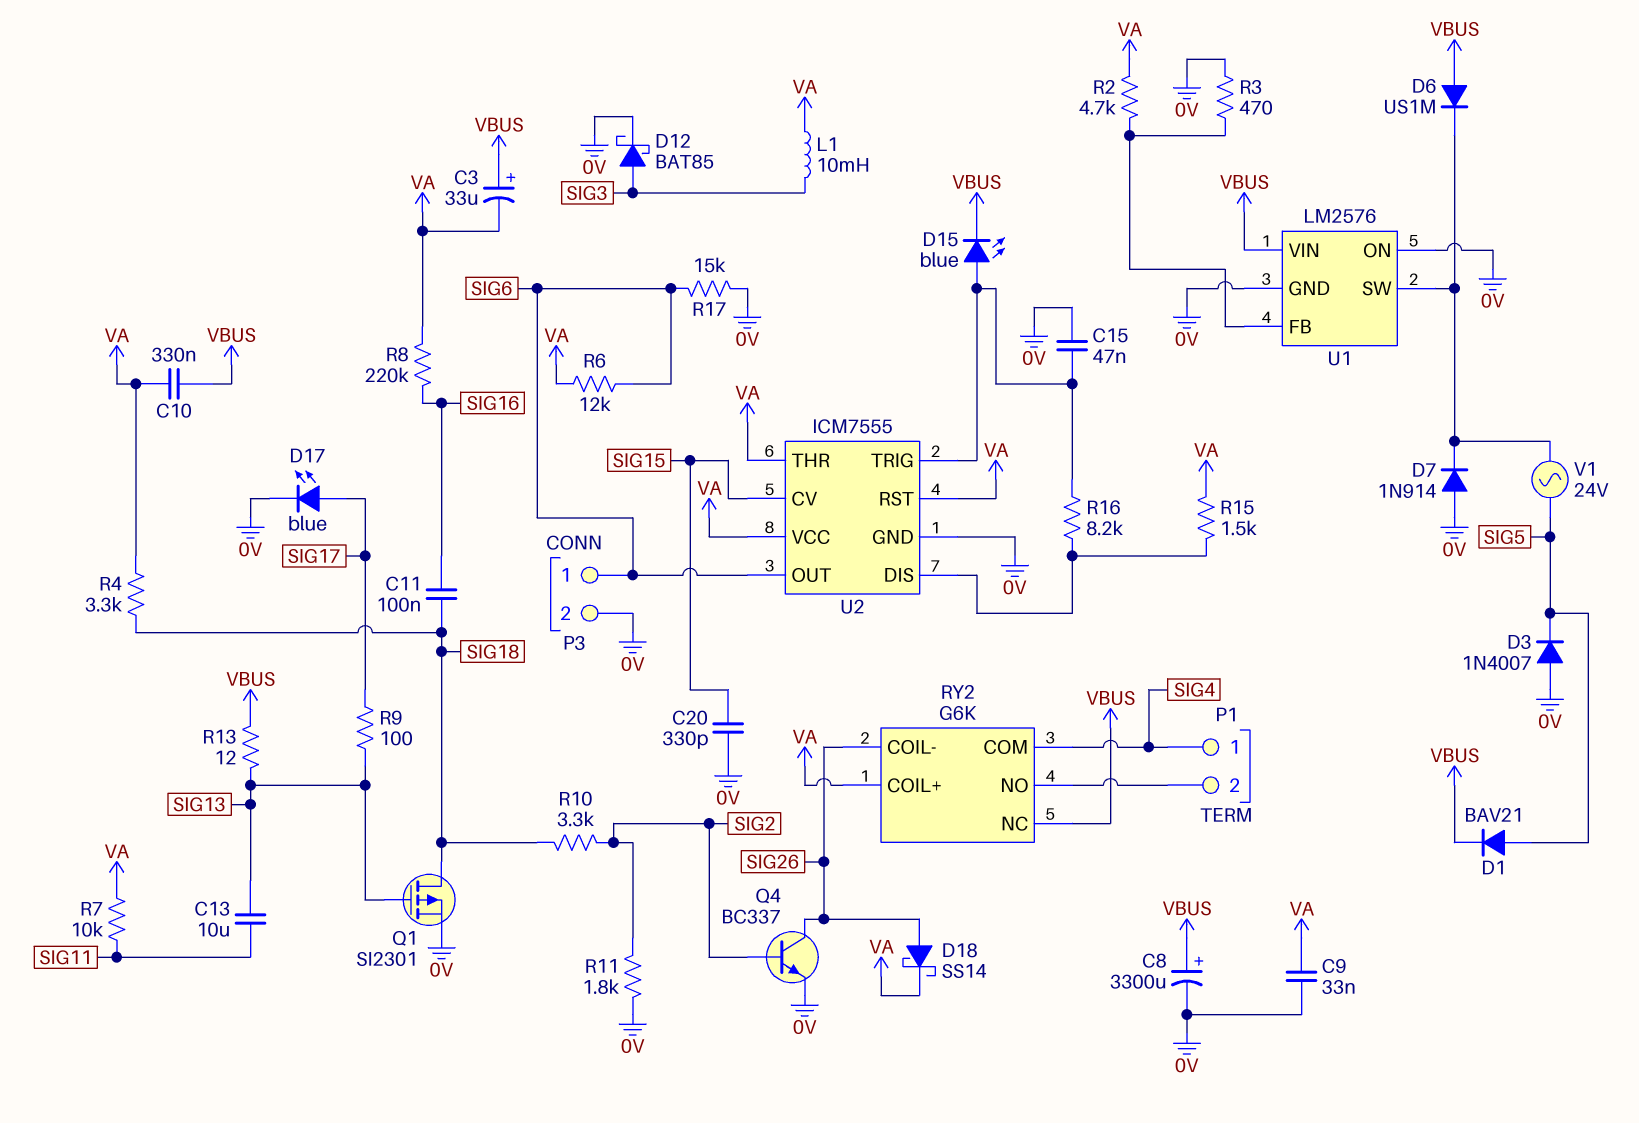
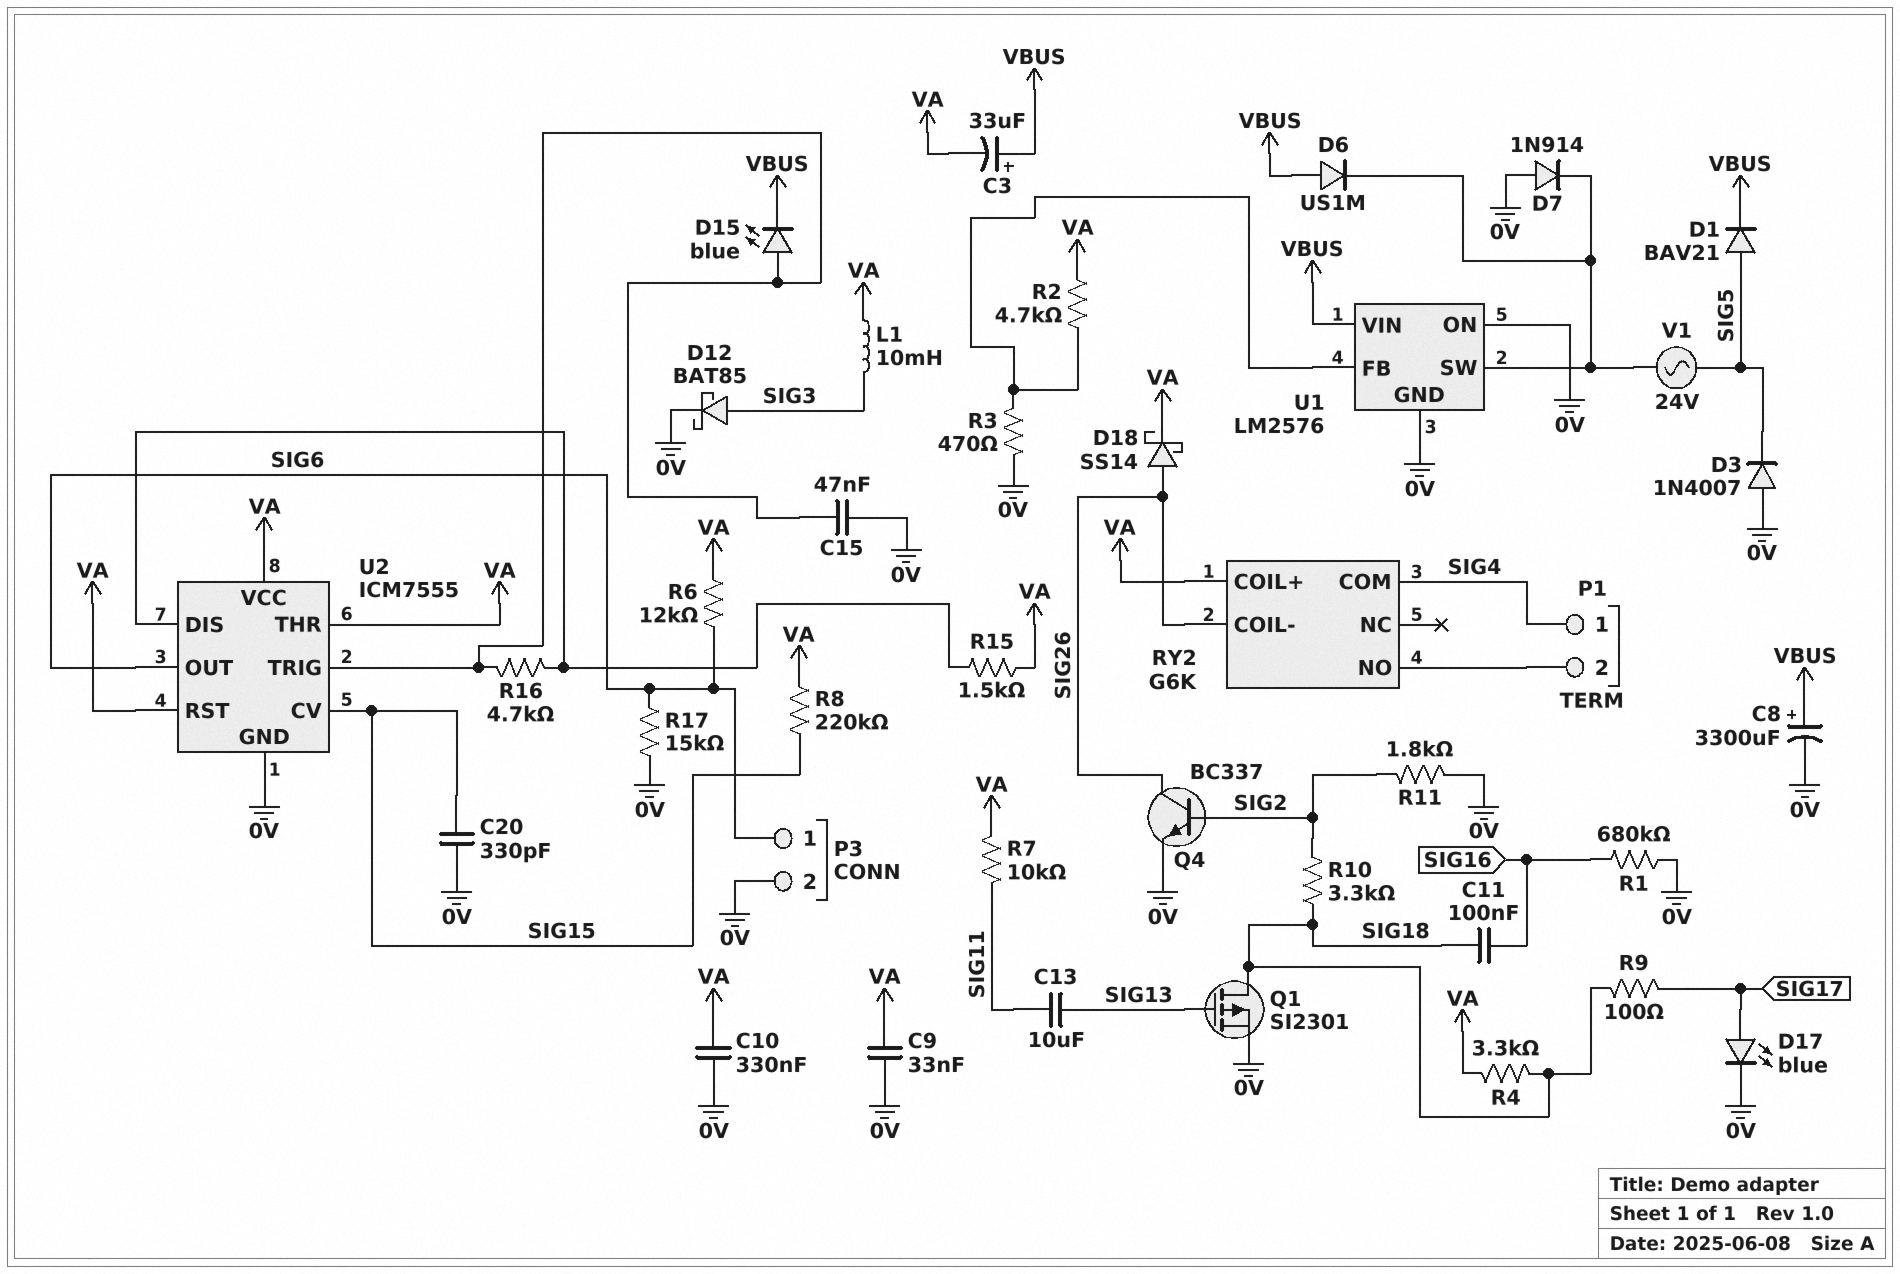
C10: 330nF (VA, VBUS) -> 330nF (0V, VA)
R1: none -> 680k (0V, SIG16)
R8: 220k (SIG16, VA) -> 220k (SIG15, VA)
R9: 100 (SIG13, SIG17) -> 100 (SIG17, SIG18)
R13: 12 (SIG13, VBUS) -> none
R16: 8.2k (U2/DIS, U2/TRIG) -> 4.7k (U2/DIS, U2/TRIG)
RY2 pin NC: VBUS -> none

